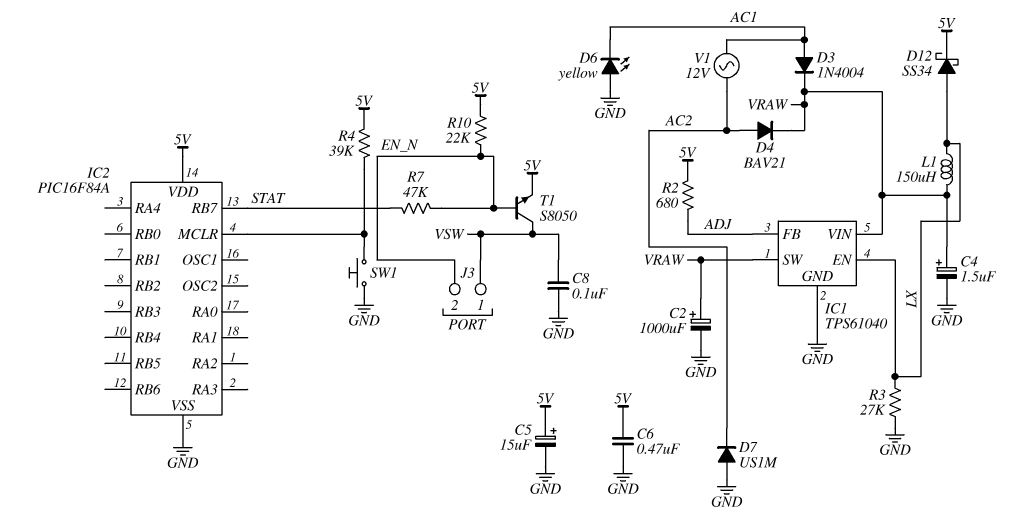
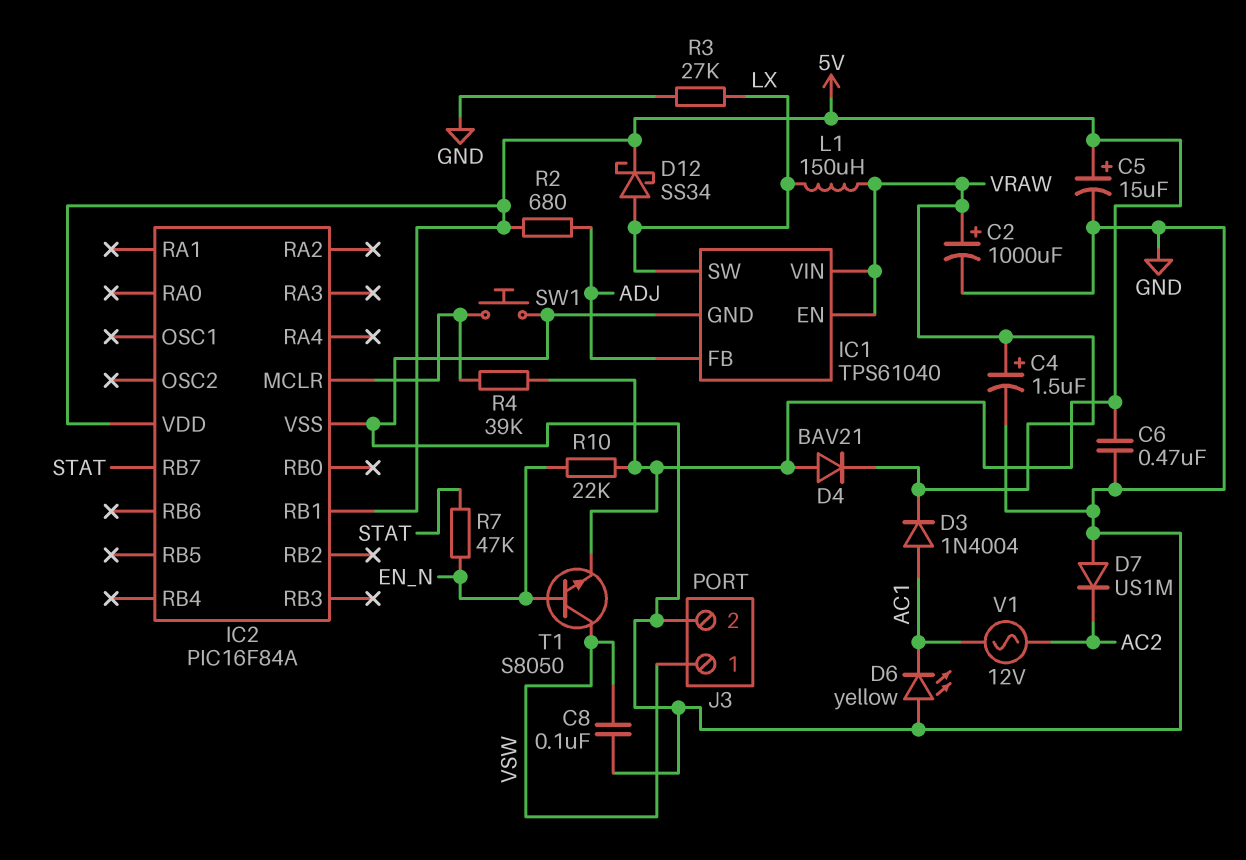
D4: diode BAV21 (A AC2, K VRAW) -> diode BAV21 (A 5V, K VRAW)
IC1 pin EN: LX -> VRAW
IC1 pin SW: VRAW -> LX
IC2 pin RB1: none -> 5V
J3 pin 2: EN_N -> GND

